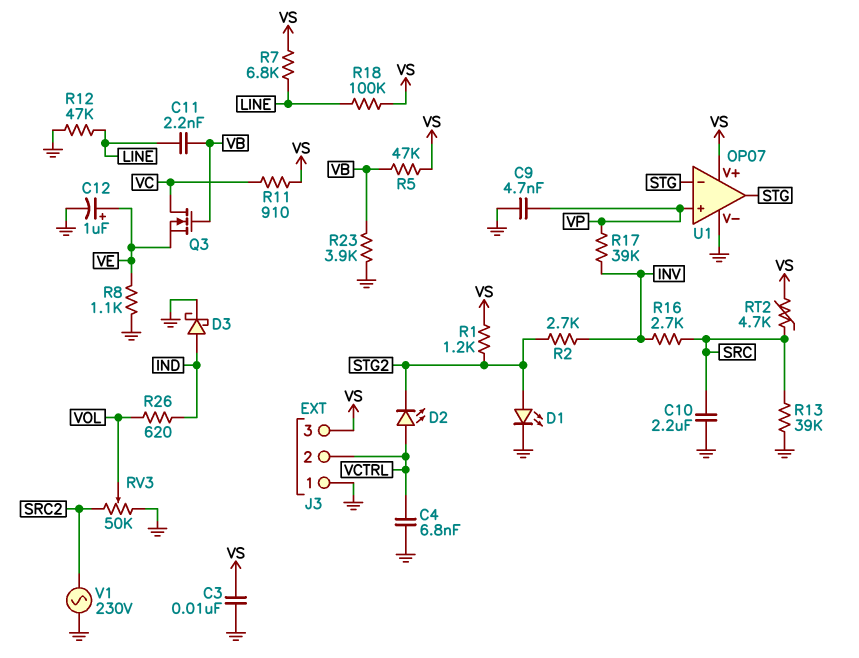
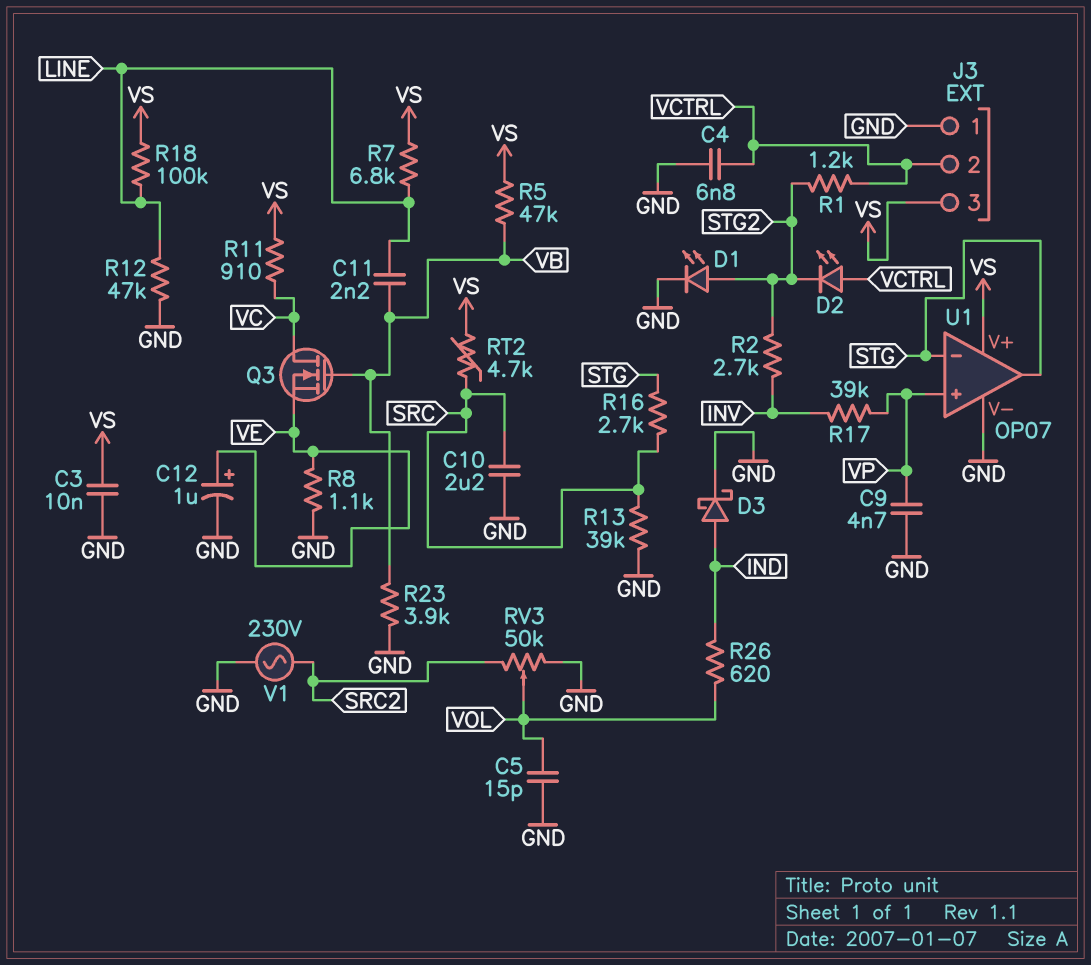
C5: none -> 15pF (GND, VOL)
R1: 1.2k (STG2, VS) -> 1.2k (STG2, VCTRL)
R16: 2.7k (INV, SRC) -> 2.7k (SRC, STG)

